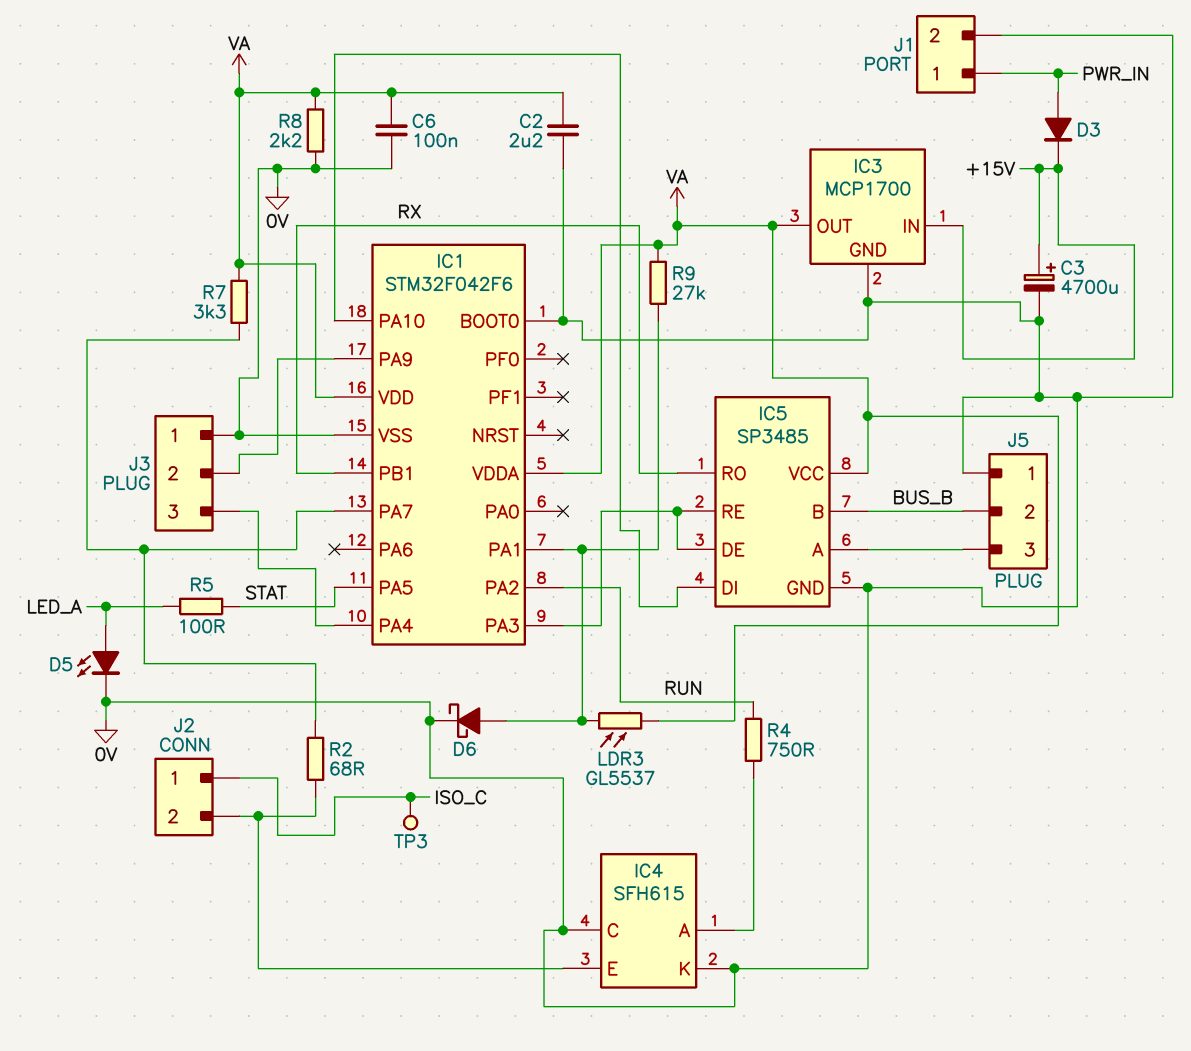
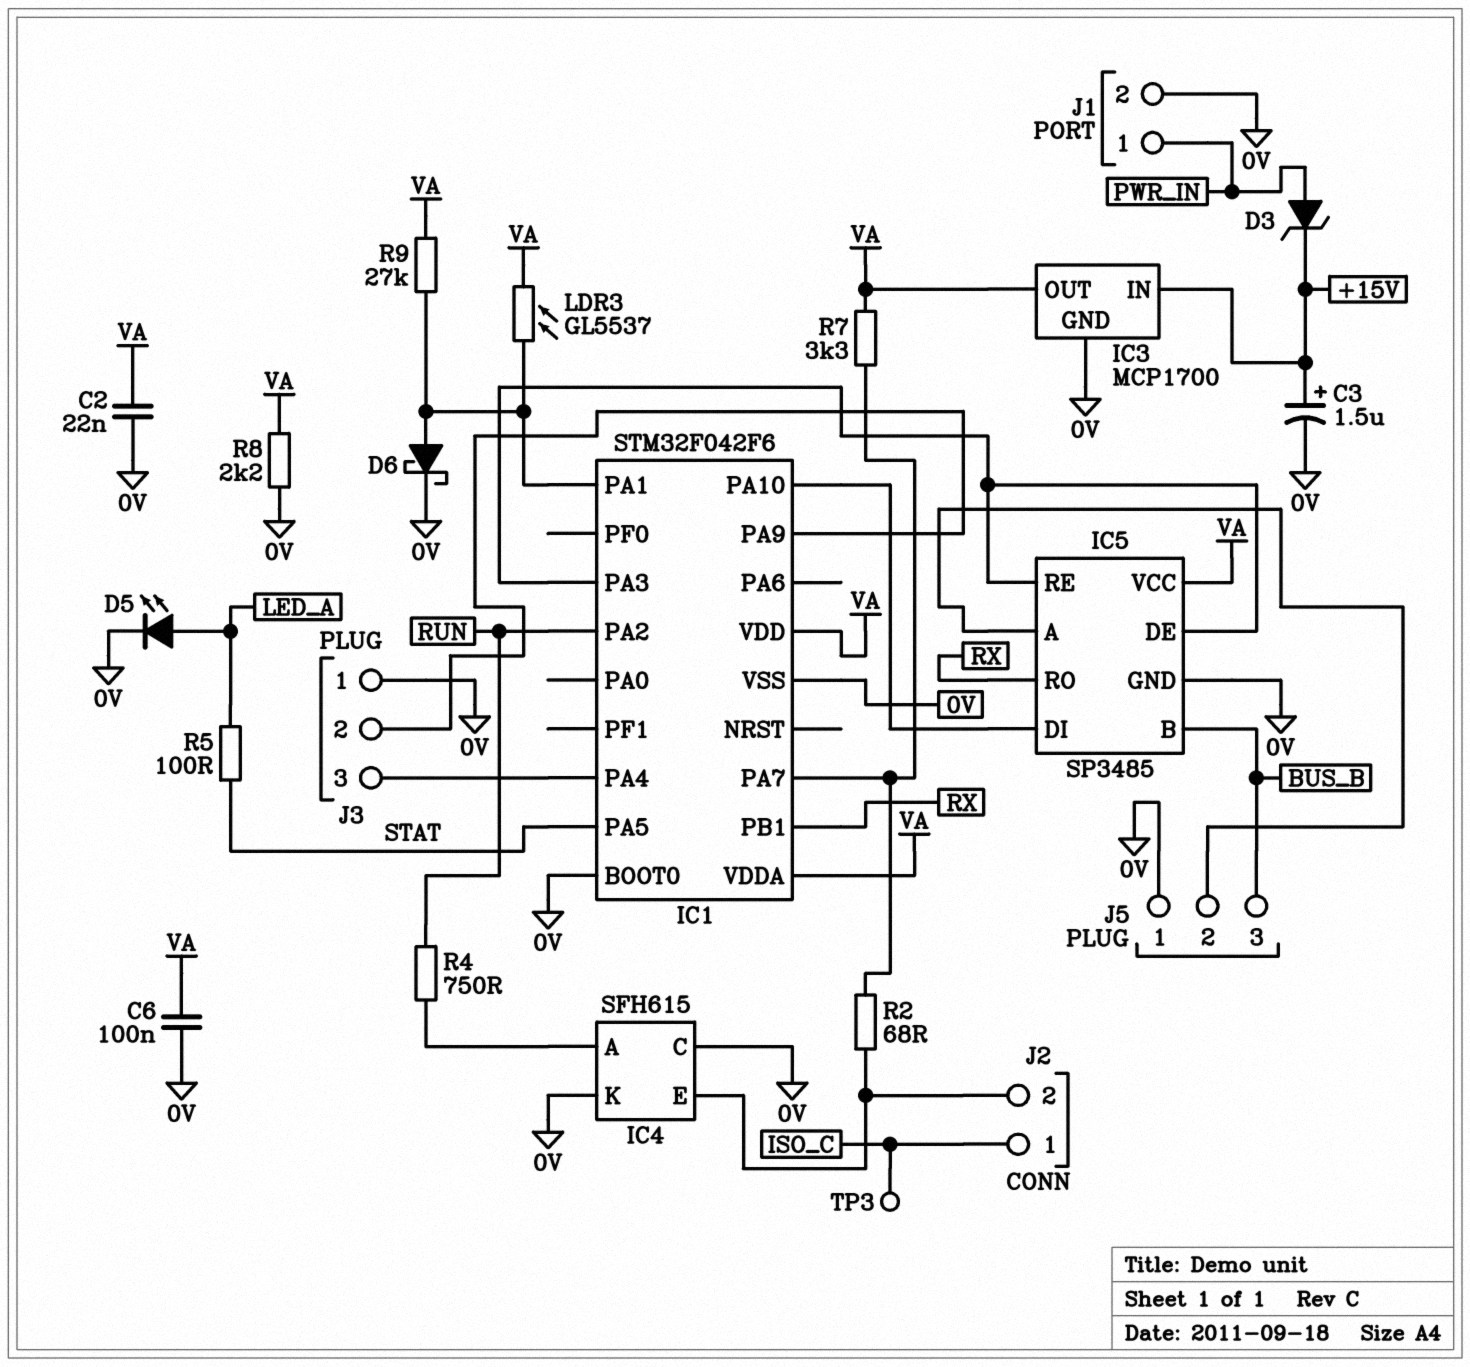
C2: 2.2uF (0V, VA) -> 22nF (0V, VA)
C3: 4700uF (plus +15V, minus 0V) -> 1.5uF (plus +15V, minus 0V)
D3: diode (A PWR_IN, K +15V) -> zener (A PWR_IN, K +15V)
J5 pin 2: BUS_B -> IC5/A
J5 pin 3: IC5/A -> BUS_B

